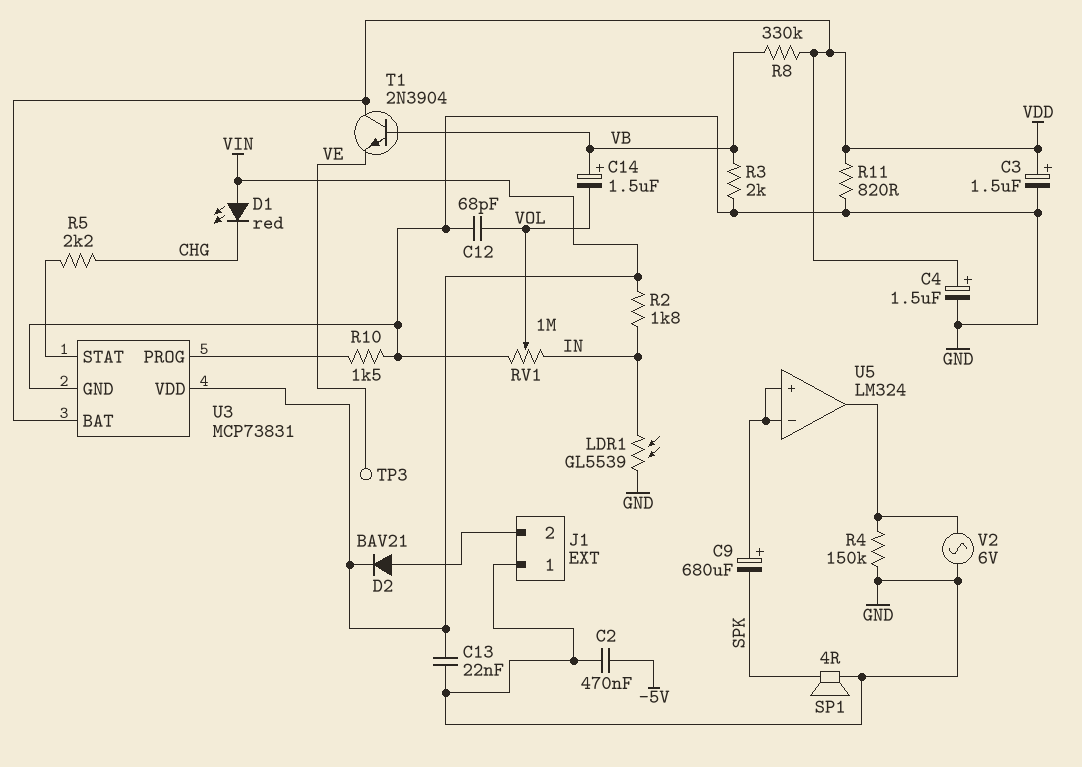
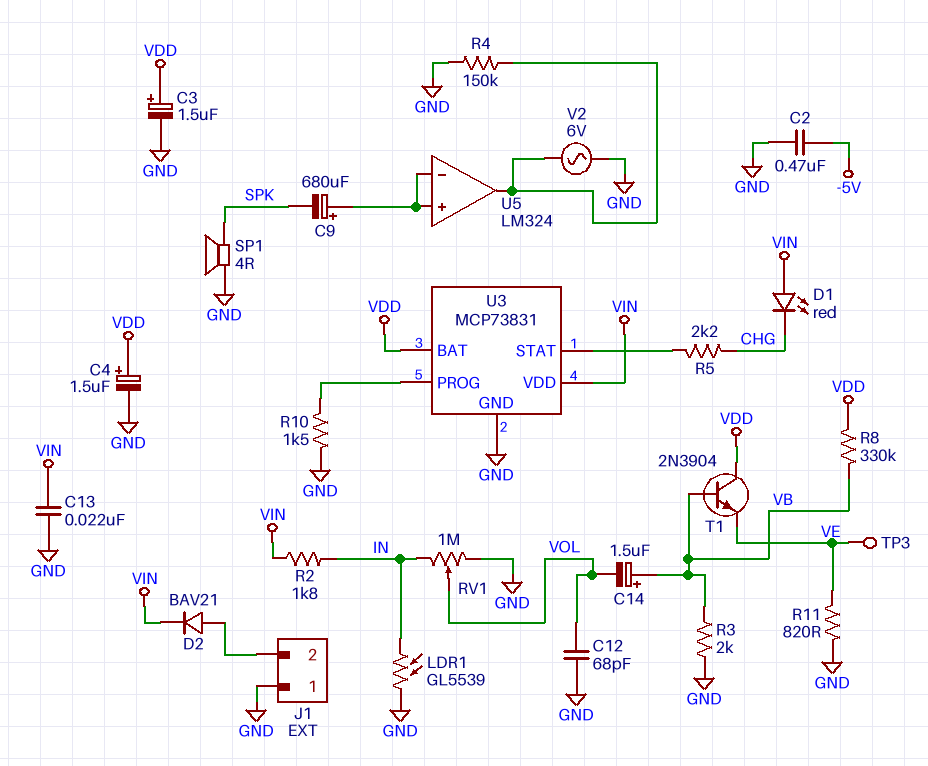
R11: 820 (GND, VDD) -> 820 (GND, VE)

